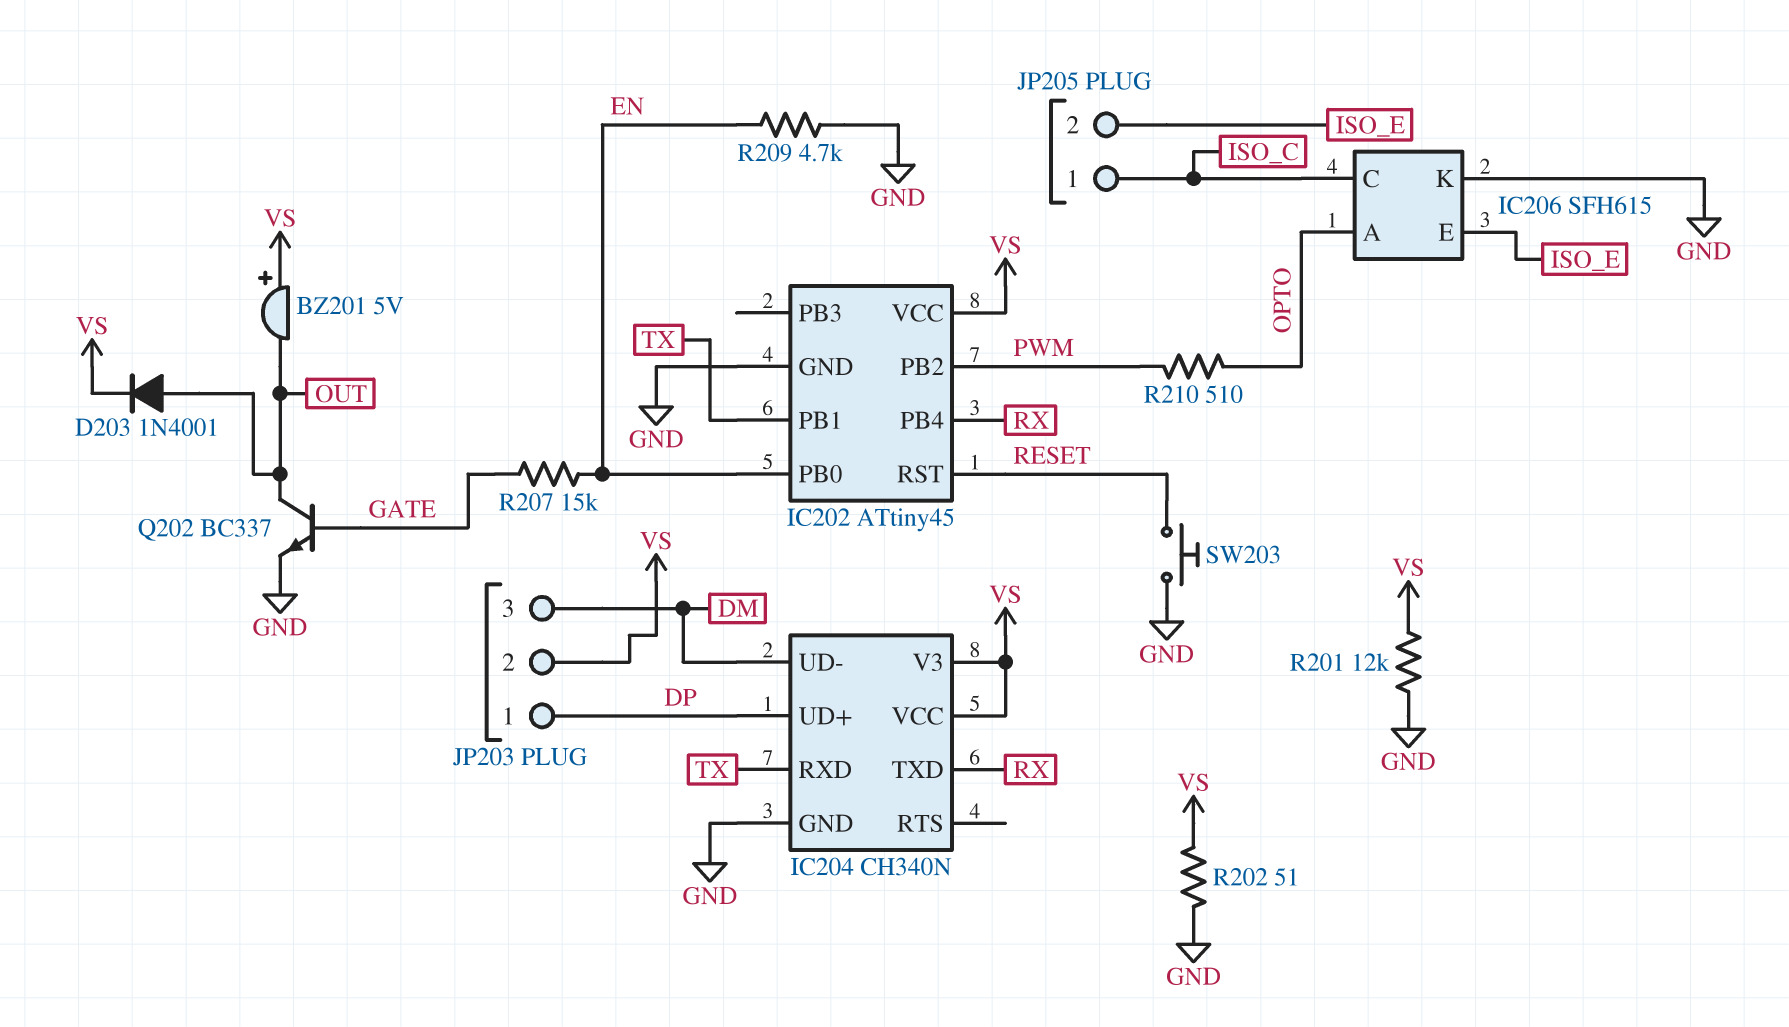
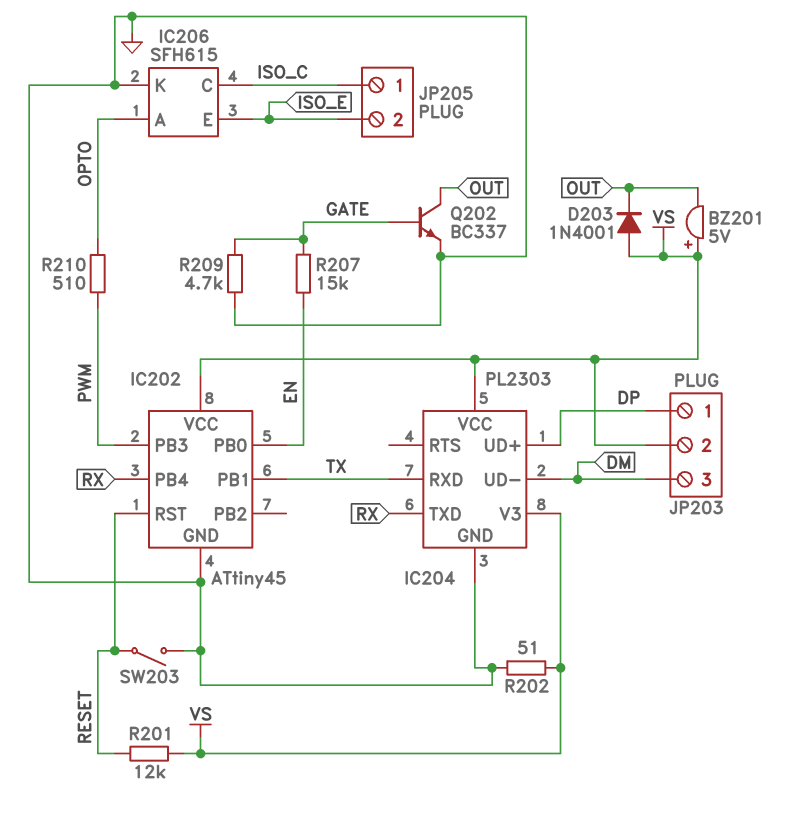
D203: diode 1N4001 (A OUT, K VS) -> diode 1N4001 (A VS, K OUT)
IC202 pin PB2: PWM -> none
IC202 pin PB3: none -> PWM
IC204: CH340N -> PL2303
R201: 12k (GND, VS) -> 12k (RESET, VS)
R209: 4.7k (EN, GND) -> 4.7k (GATE, GND)
SW203: button (GND, RESET) -> switch (GND, RESET)

